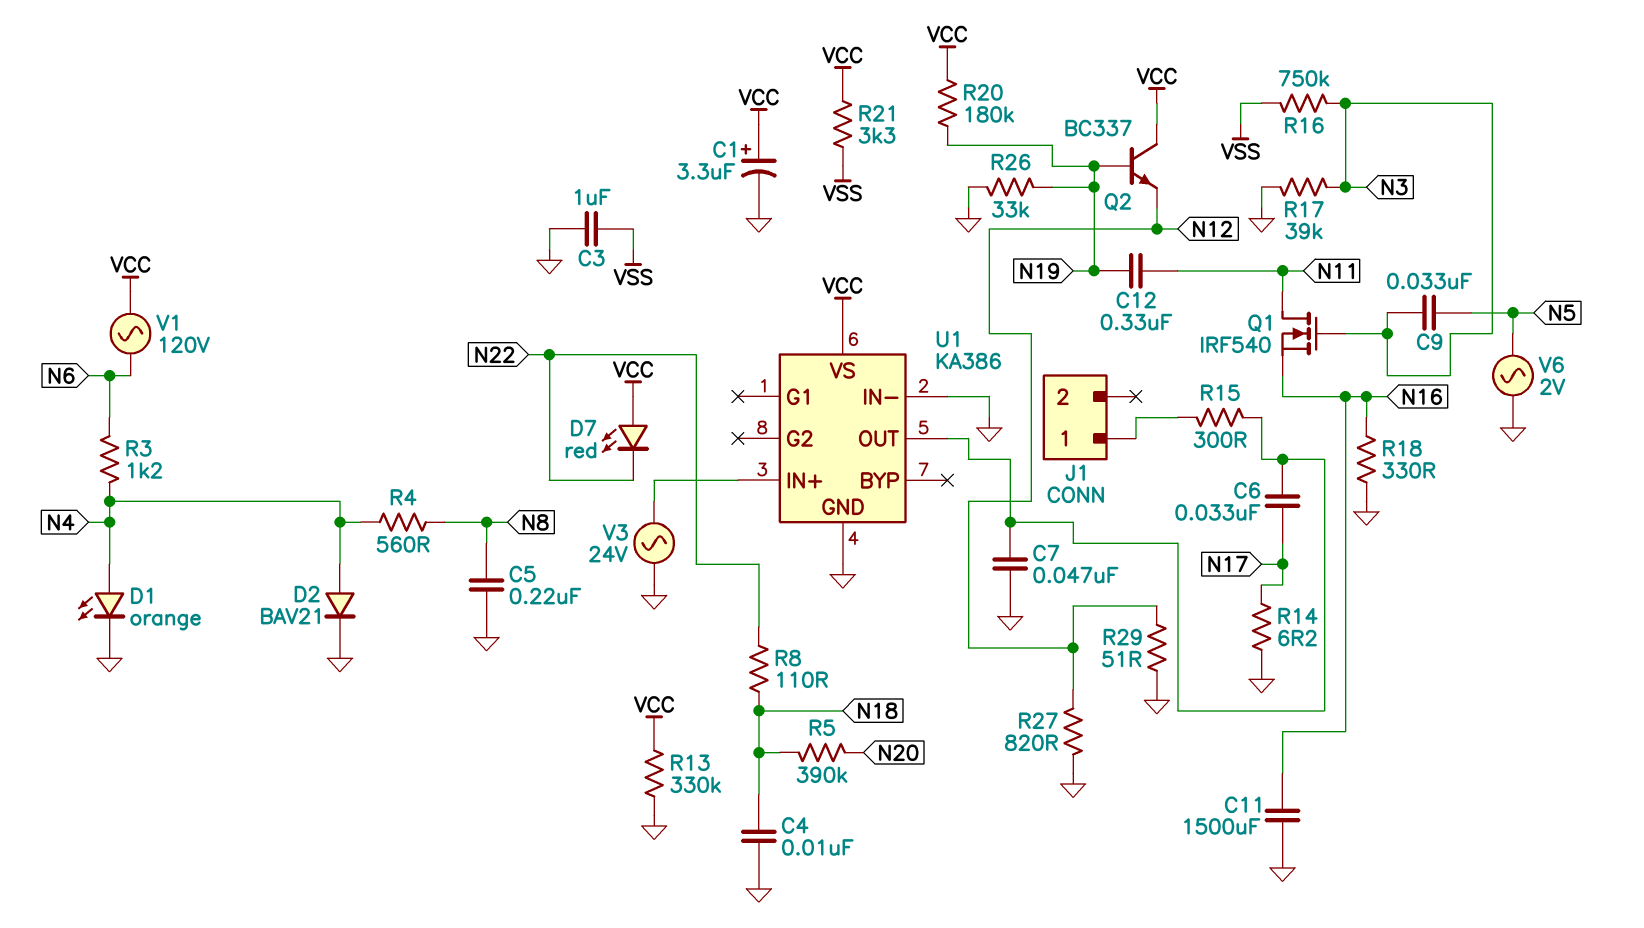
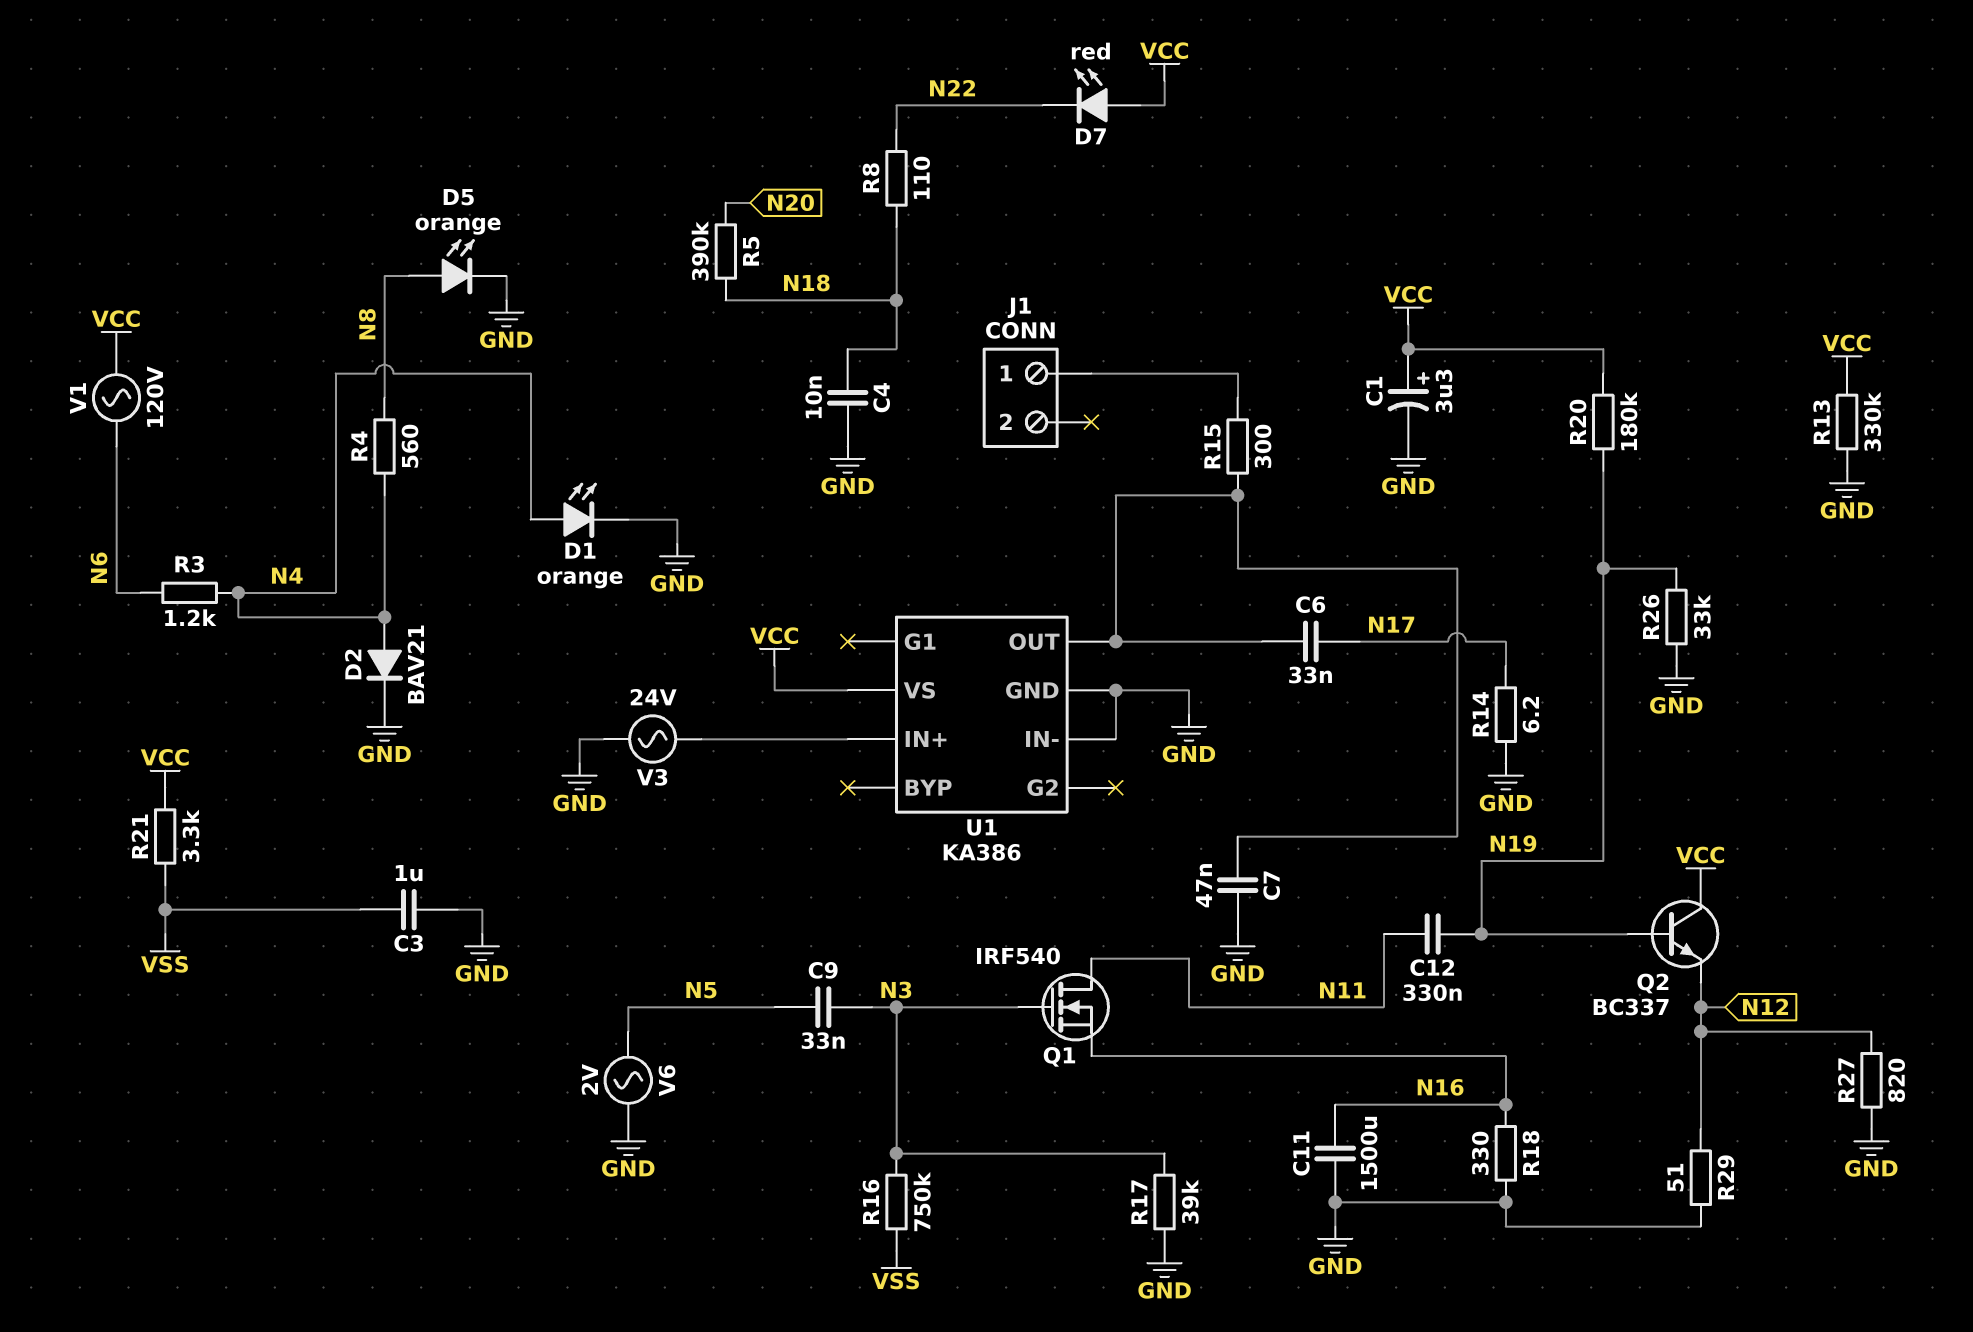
C5: 220nF (GND, N8) -> none
D5: none -> LED orange (A N8, K GND)

